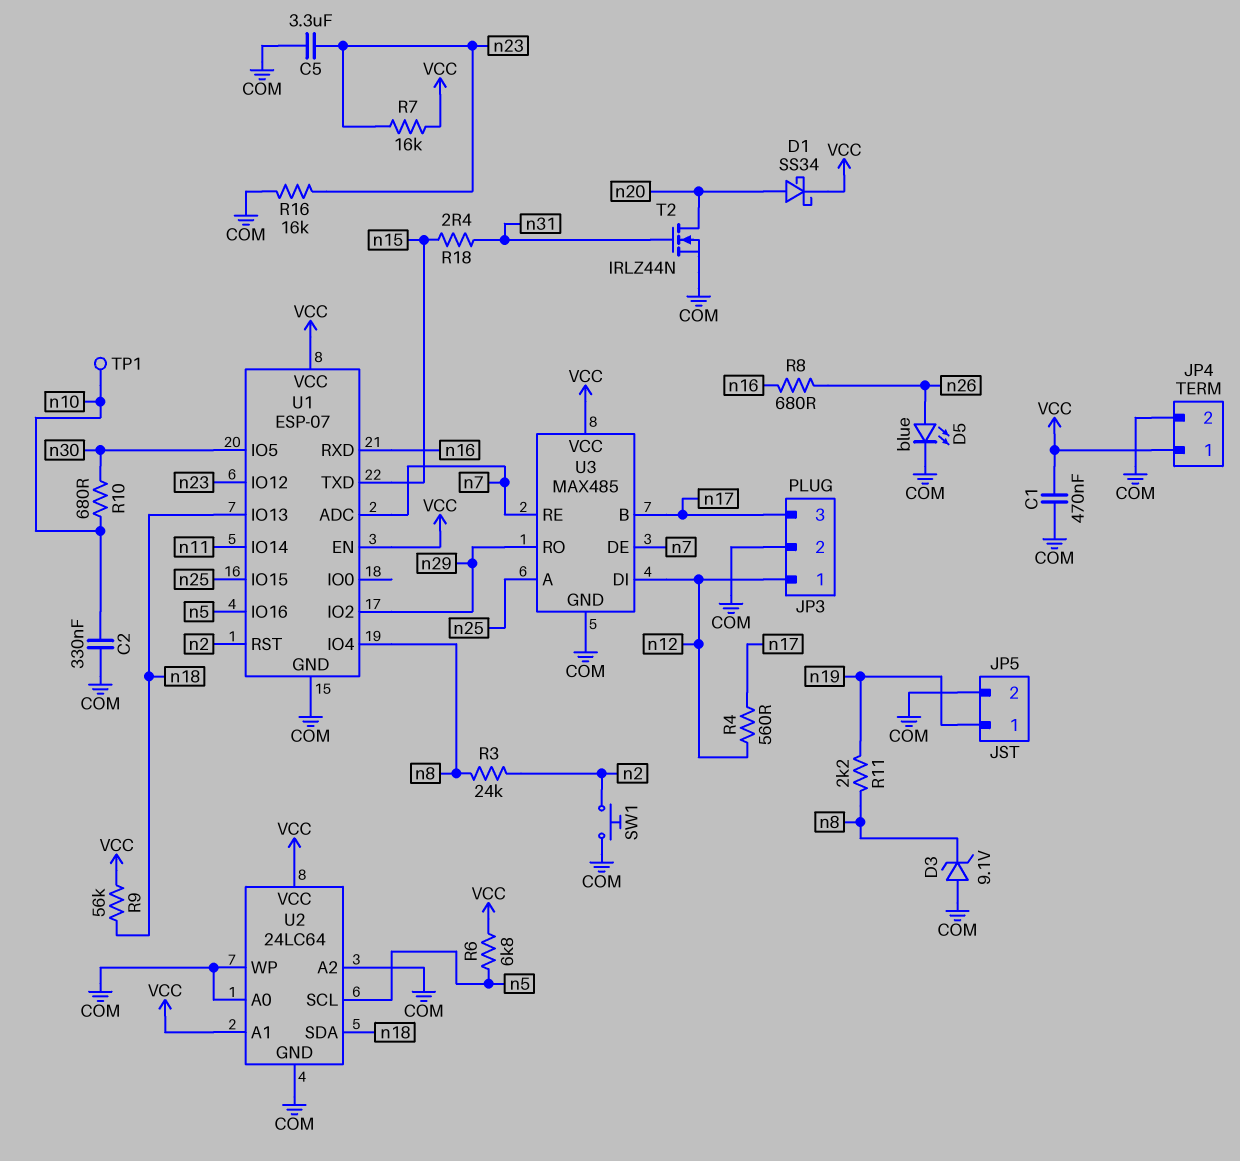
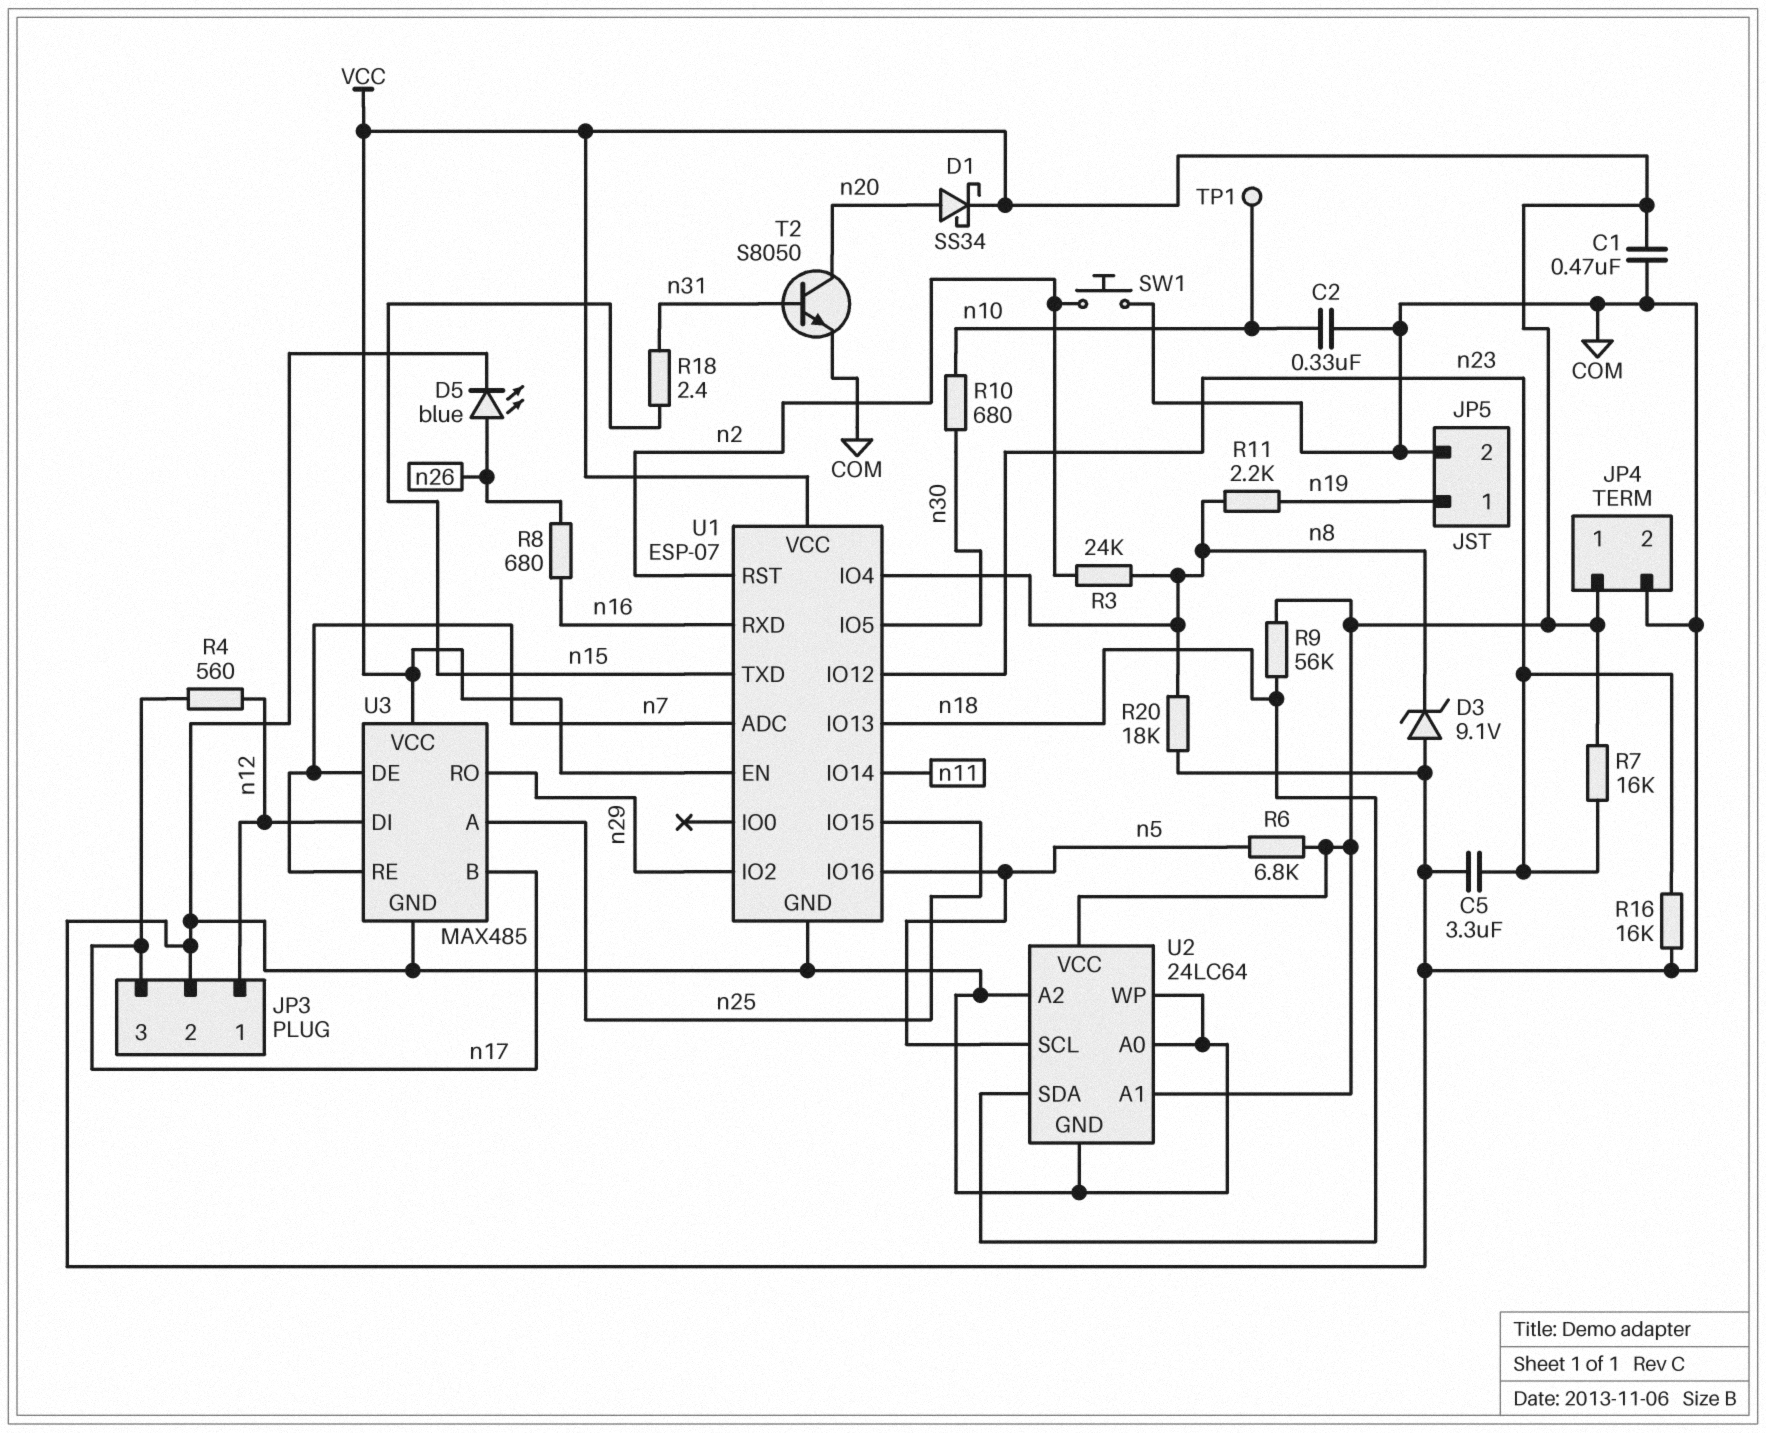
R20: none -> 18k (COM, n8)
T2: NMOS IRLZ44N (G n31, D n20, S COM) -> NPN S8050 (B n31, C n20, E COM)

